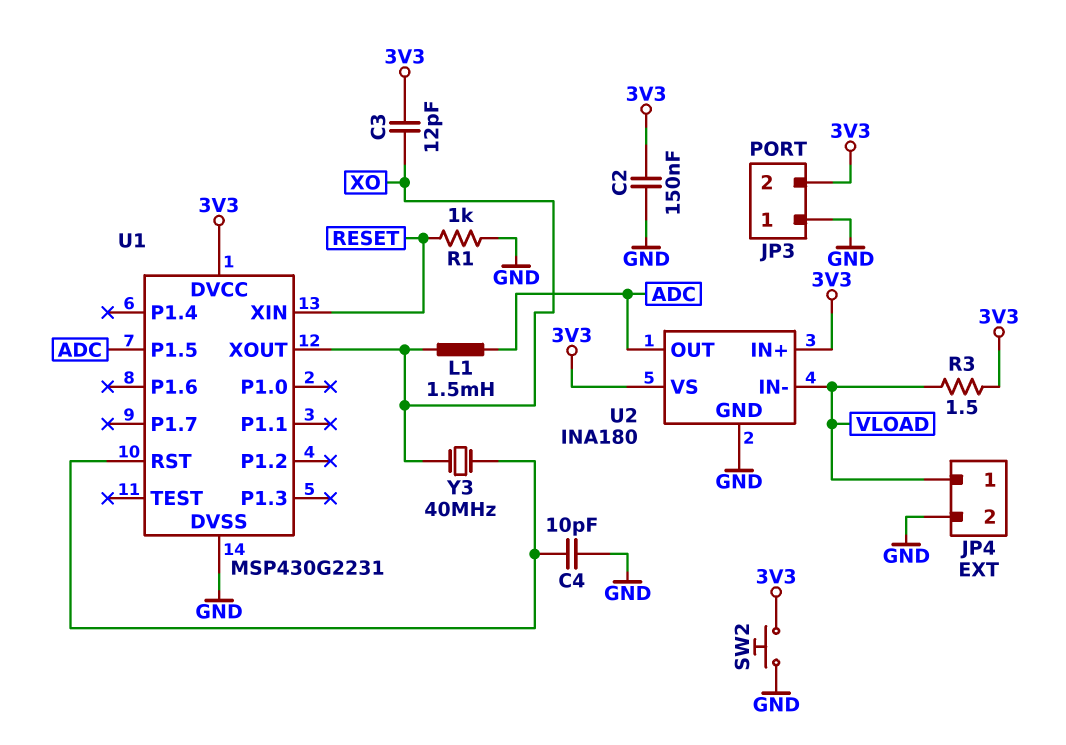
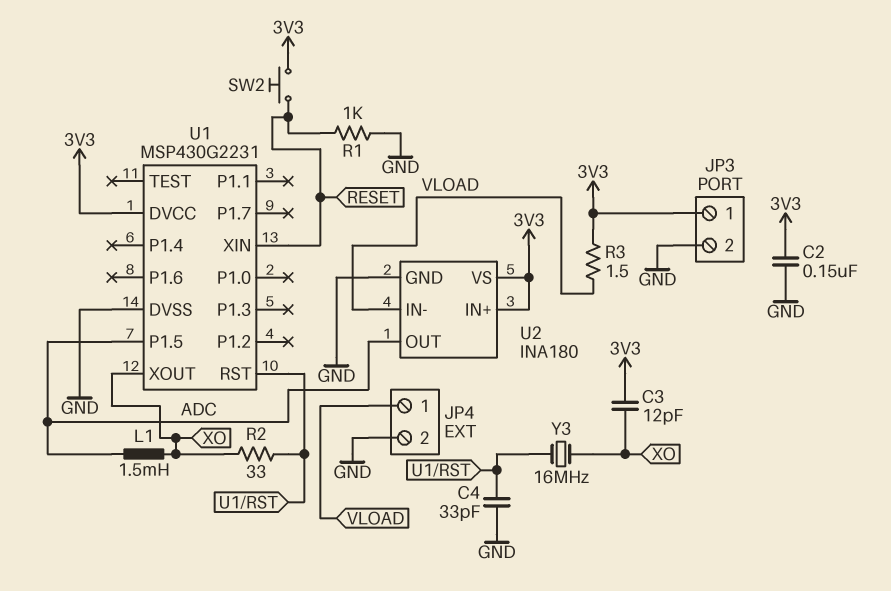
C4: 10pF (GND, U1/RST) -> 33pF (GND, U1/RST)
JP3 pin 1: GND -> 3V3
JP3 pin 2: 3V3 -> GND
R2: none -> 33 (U1/RST, XO)
SW2: button (3V3, GND) -> button (3V3, RESET)
Y3: 40MHz (U1/RST, XO) -> 16MHz (U1/RST, XO)

